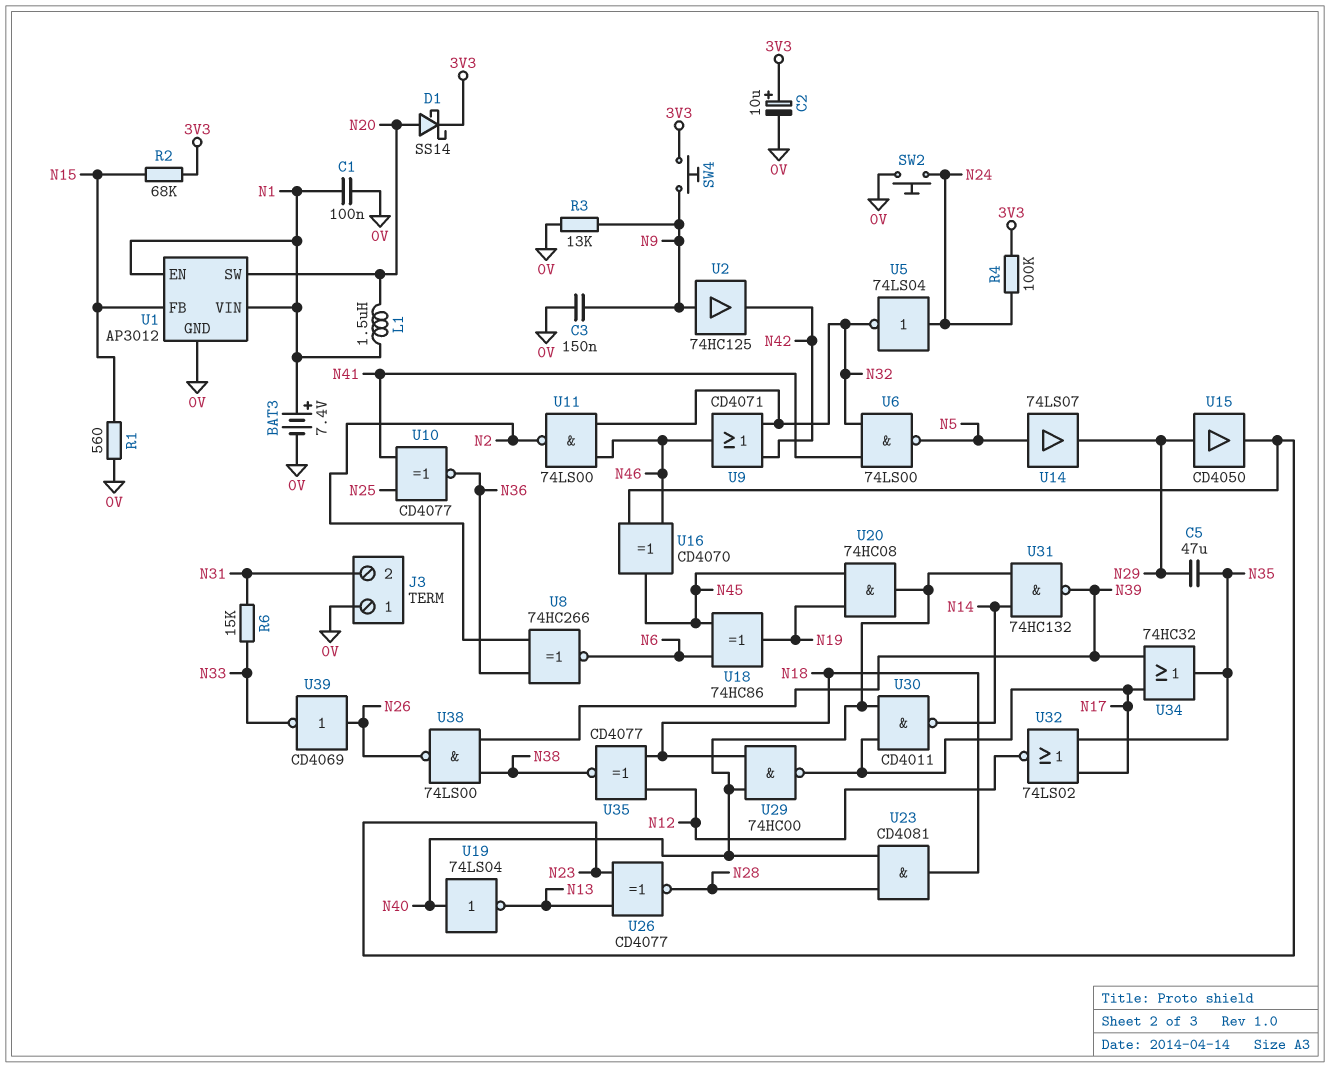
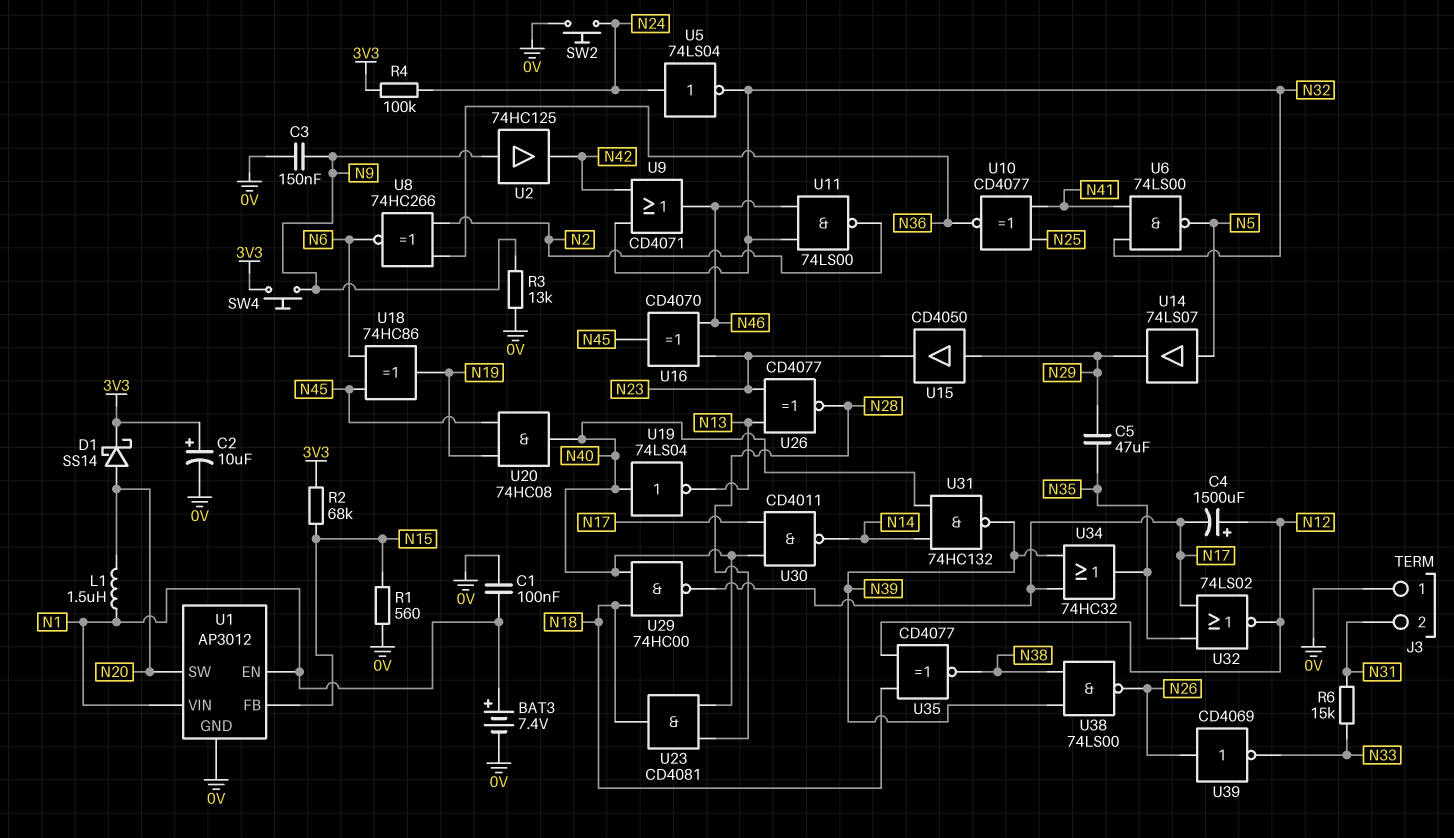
C4: none -> 1500uF (plus N12, minus N17)

